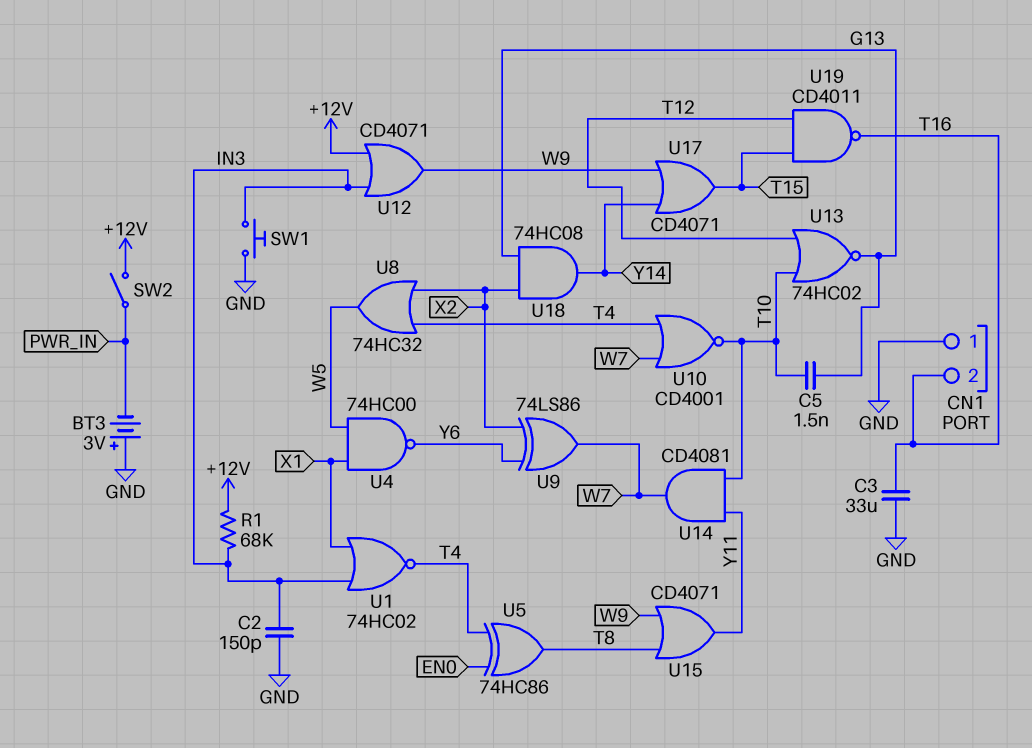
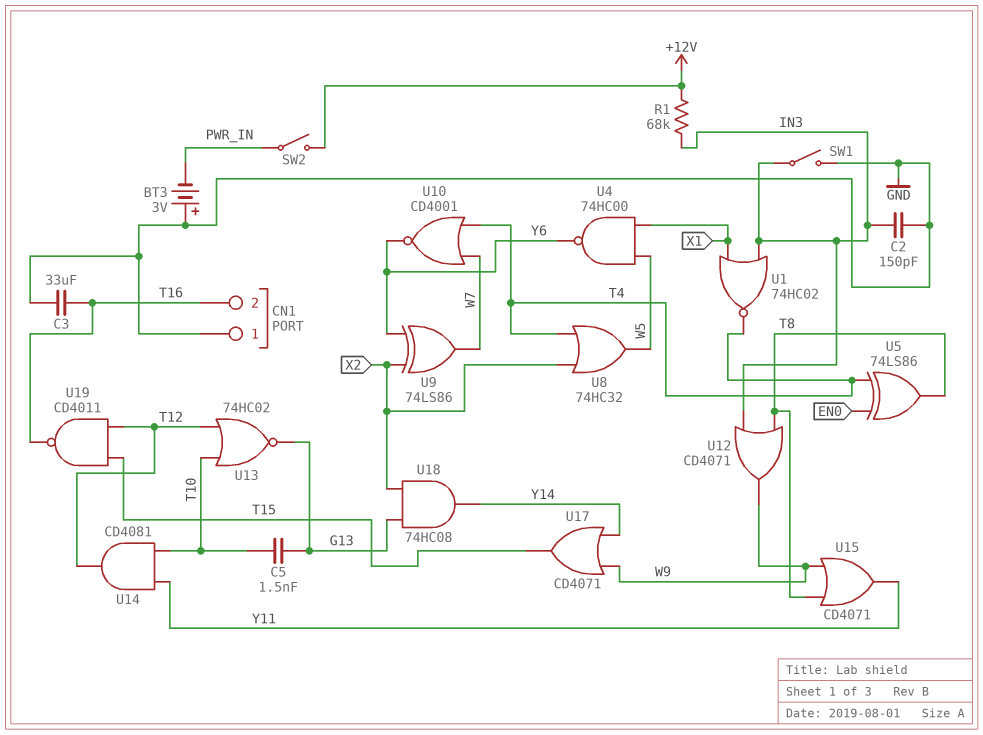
SW1: button (GND, IN3) -> switch (GND, IN3)
U5: XOR 74HC86 (in EN0, in T4, out T8) -> XOR 74LS86 (in EN0, in T4, out T8)
U10: NOR CD4001 (in T4, in W7, out T10) -> NOR CD4001 (in T4, in W7, out Y6)
U12: OR CD4071 (in +12V, in IN3, out W9) -> OR CD4071 (in IN3, in T8, out W9)
U14: AND CD4081 (in T10, in Y11, out W7) -> AND CD4081 (in T10, in Y11, out T12)

